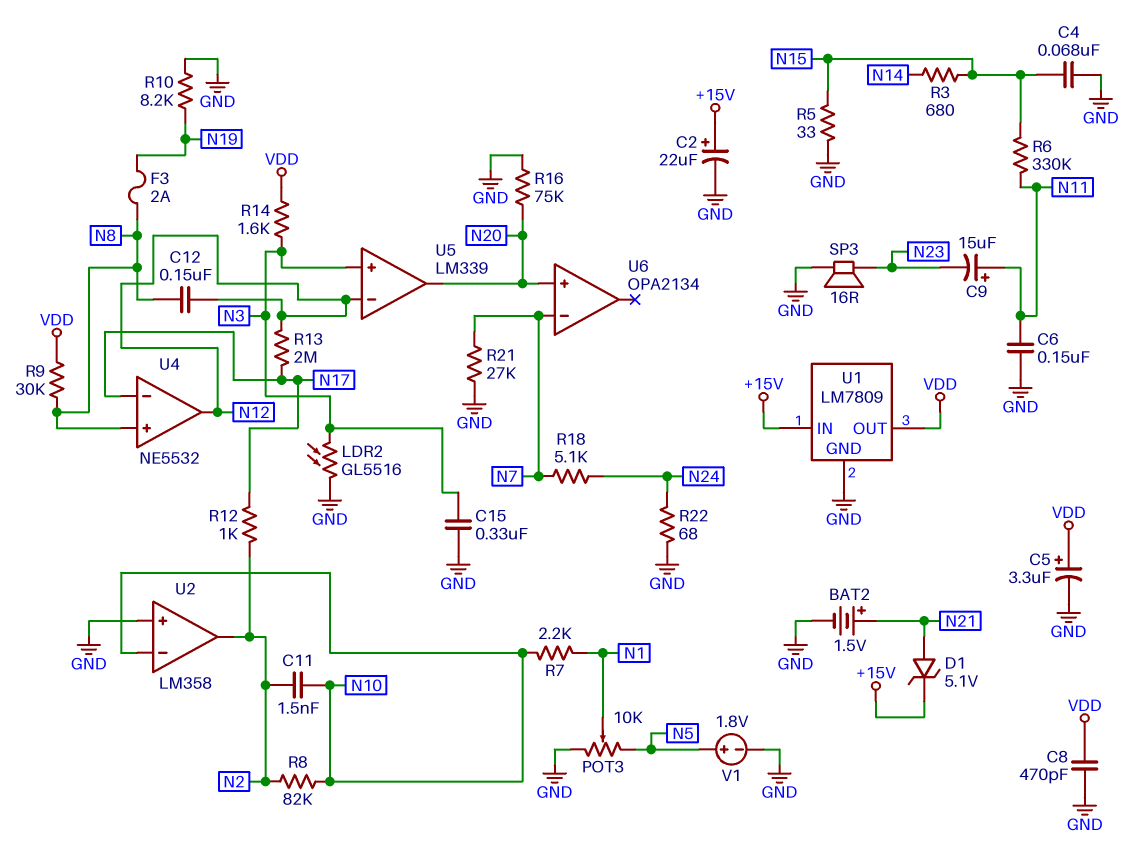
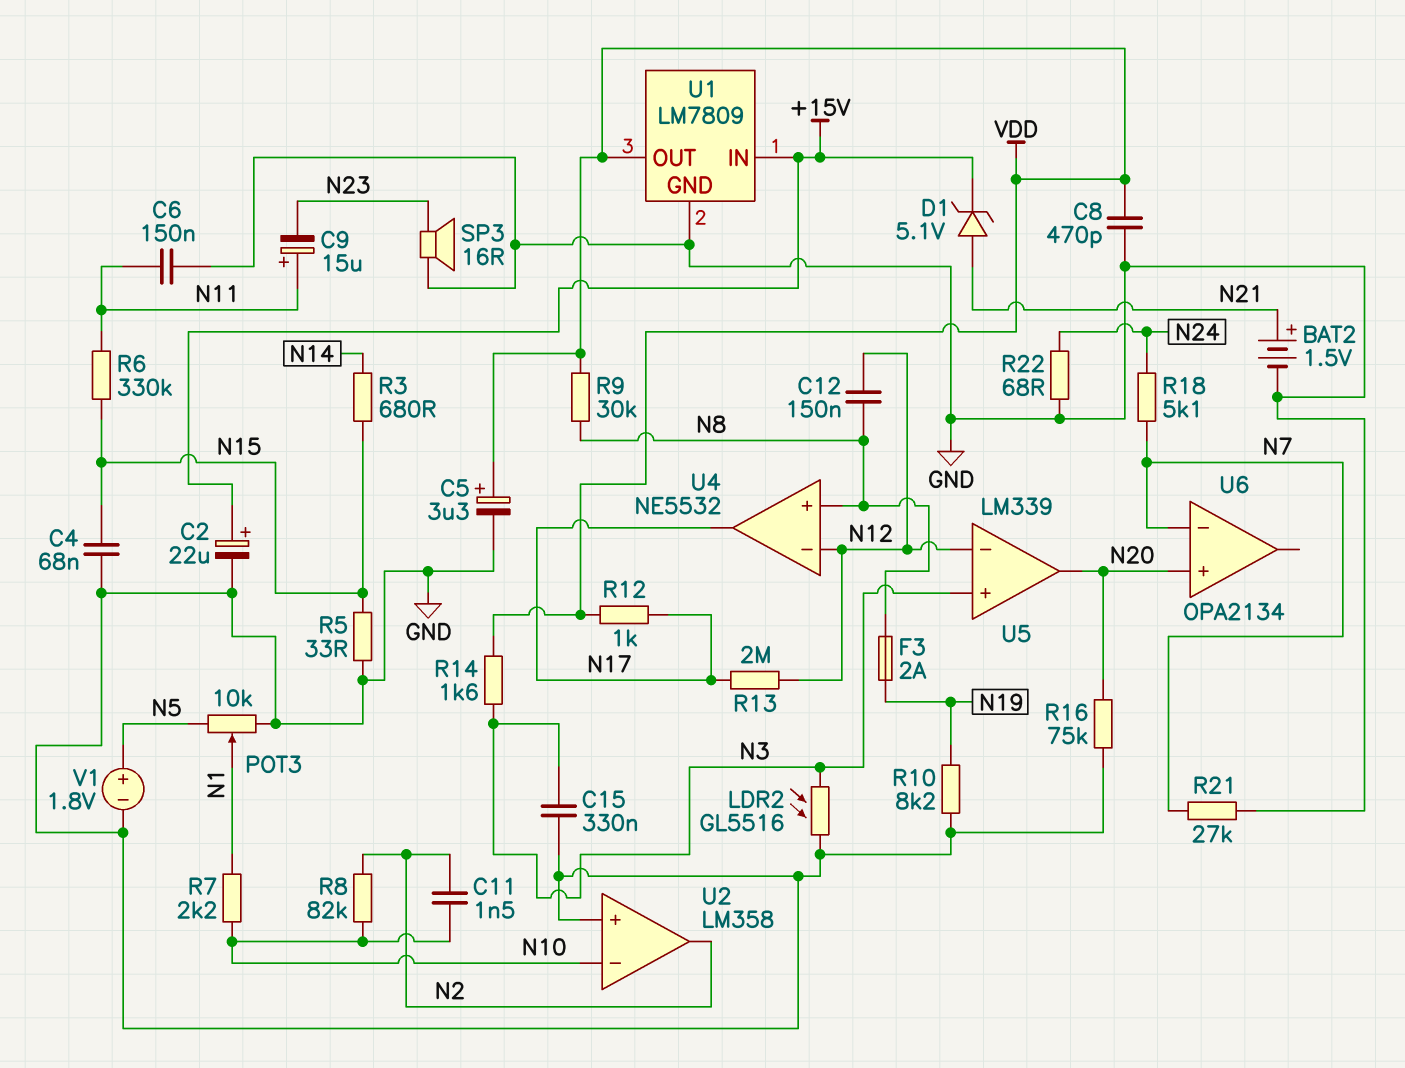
R12: 1k (N2, N17) -> 1k (N17, VDD)
U4 pin in-: N17 -> N12
U4 pin out: N12 -> N17

